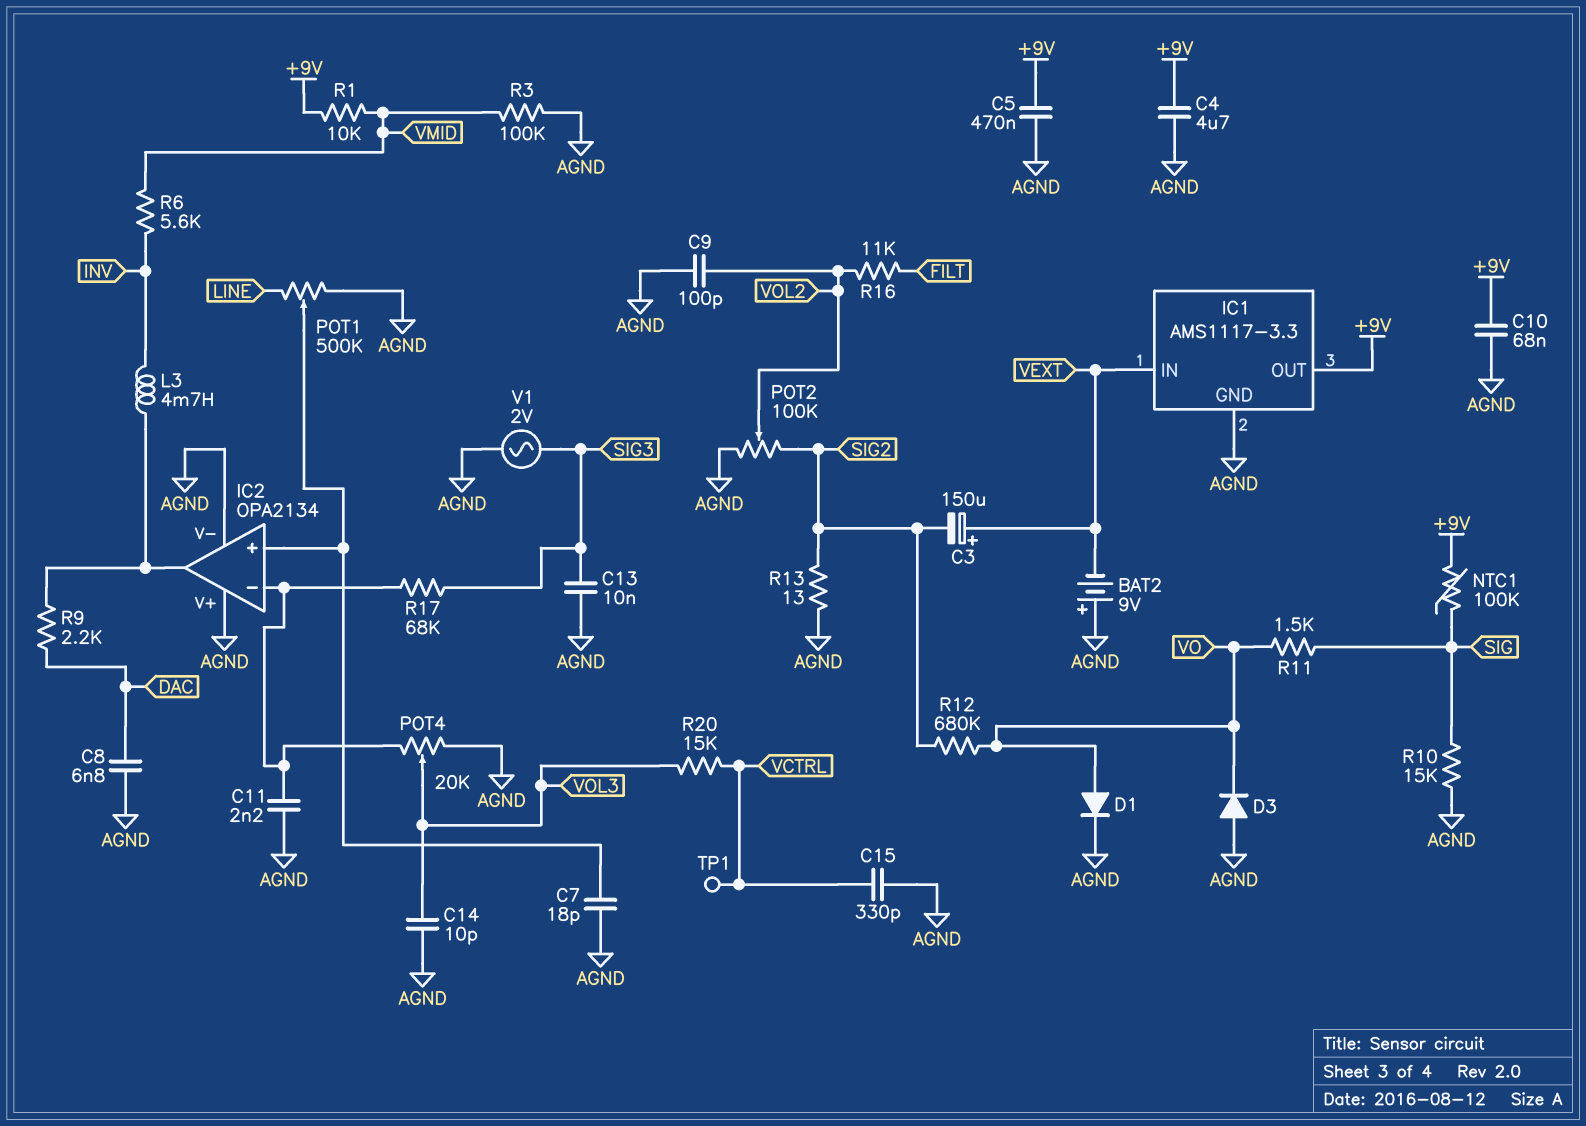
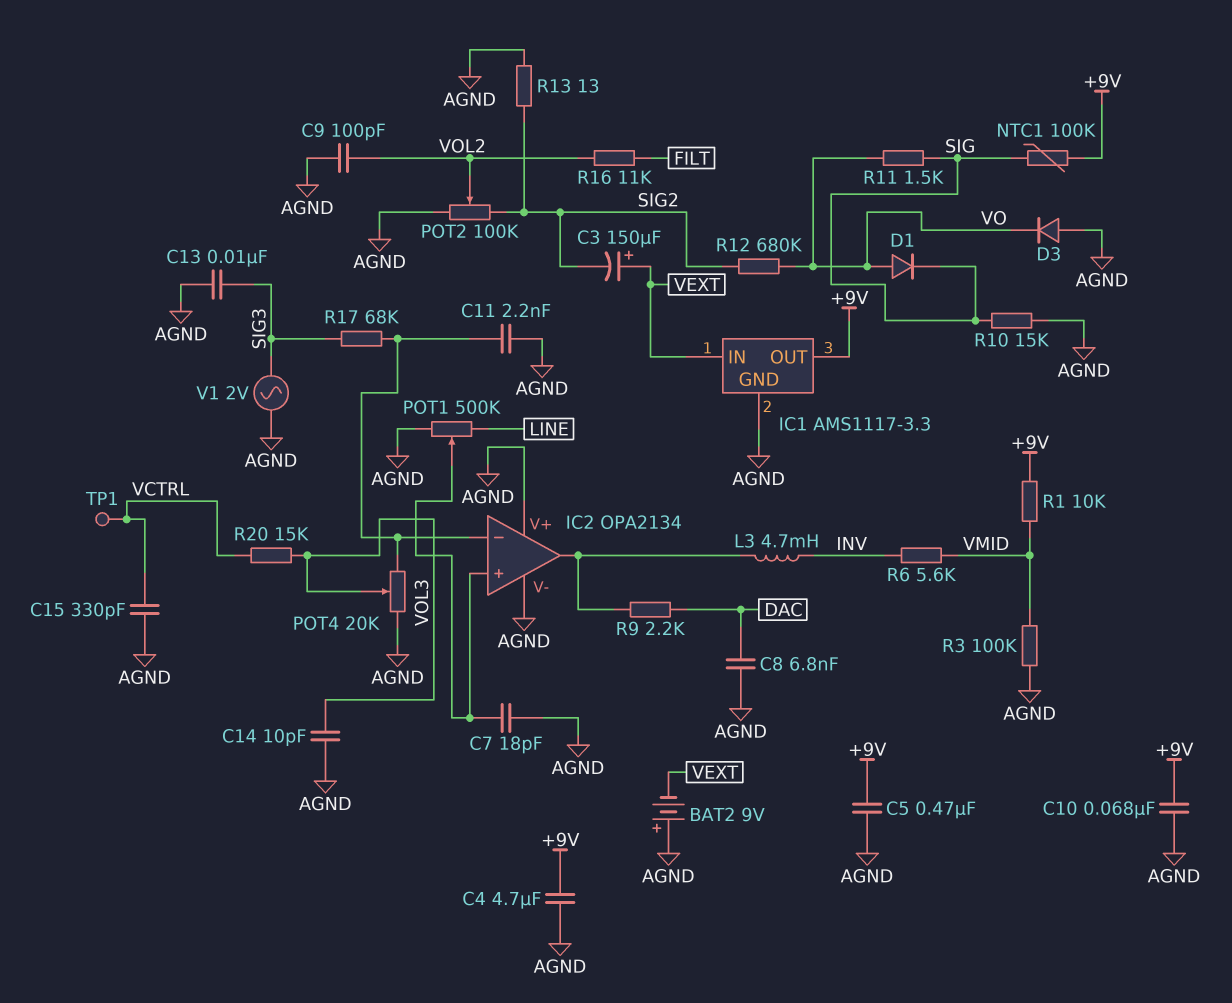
D1: diode (A VO, K AGND) -> diode (A VO, K SIG)

